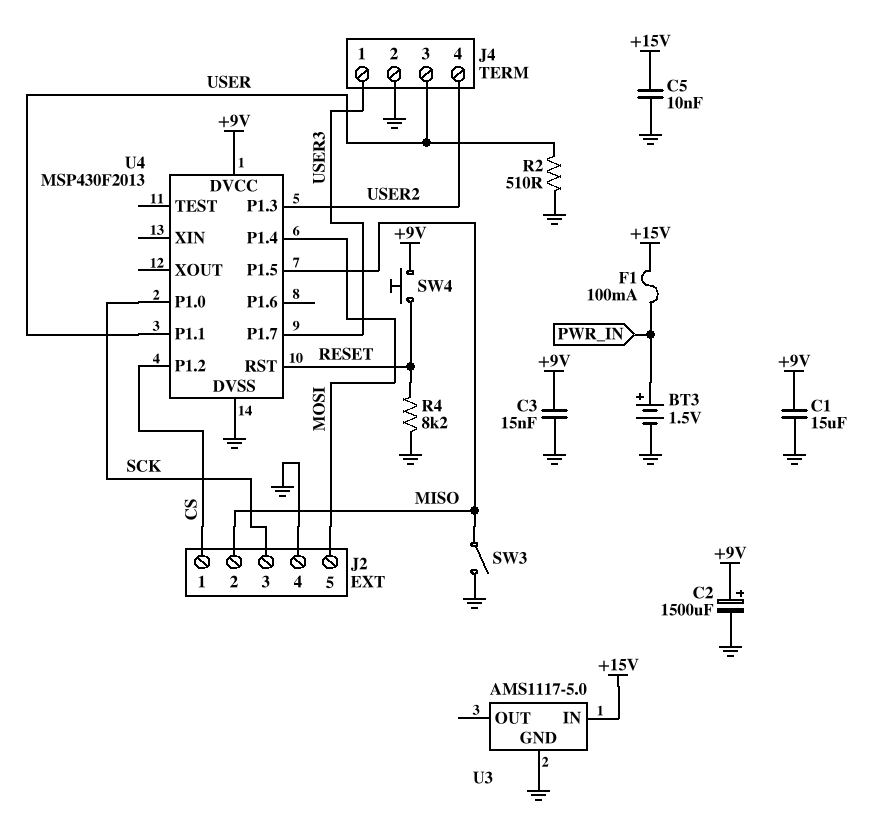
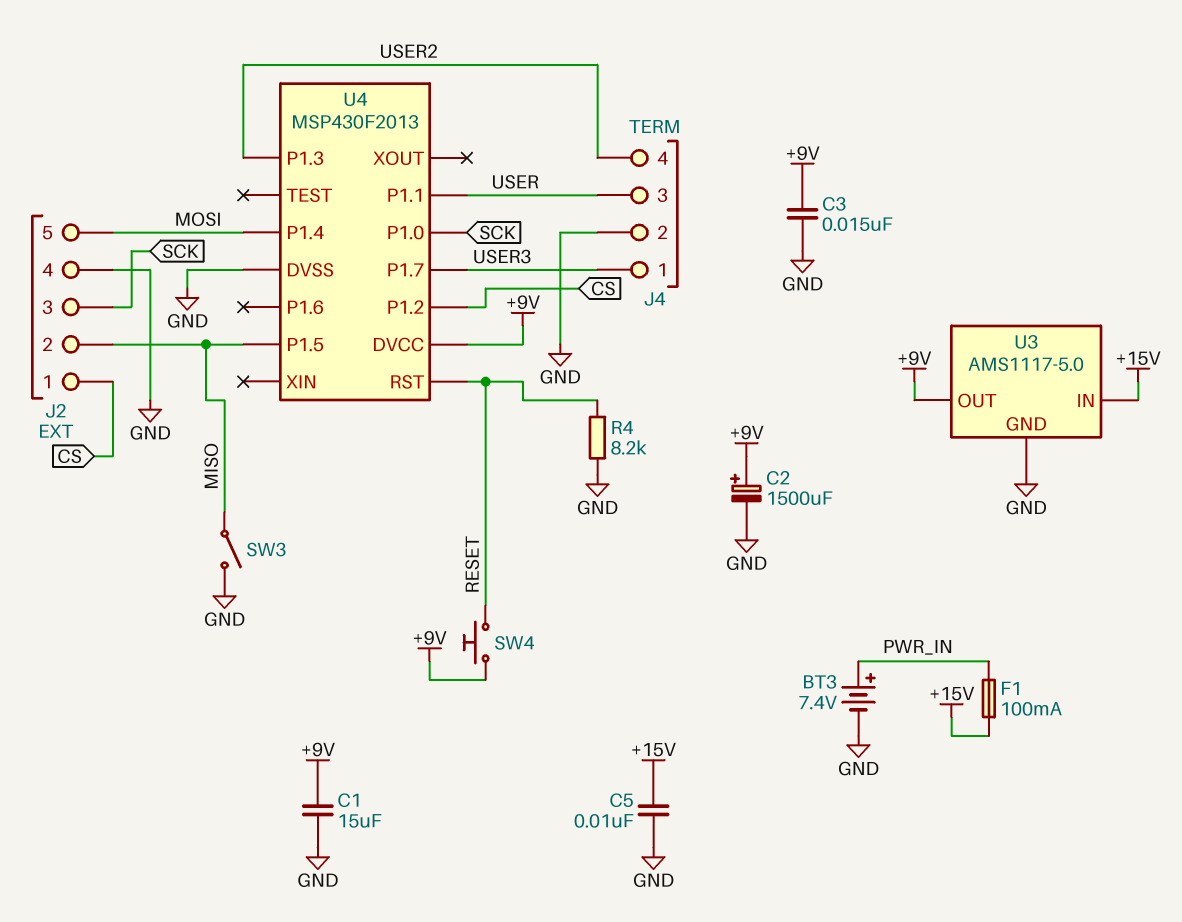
BT3: 1.5V (plus PWR_IN, minus GND) -> 7.4V (plus PWR_IN, minus GND)
R2: 510 (GND, USER) -> none
U3 pin OUT: none -> +9V

